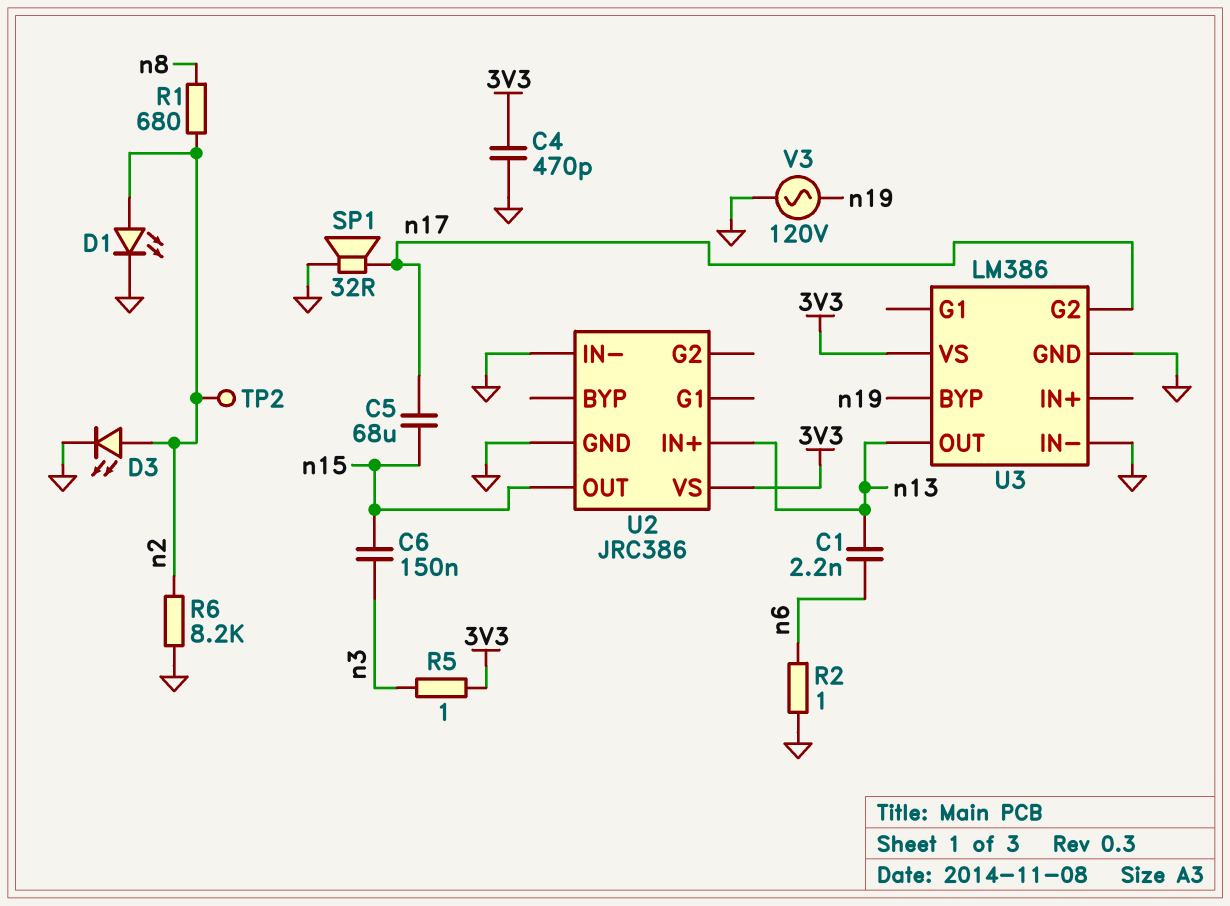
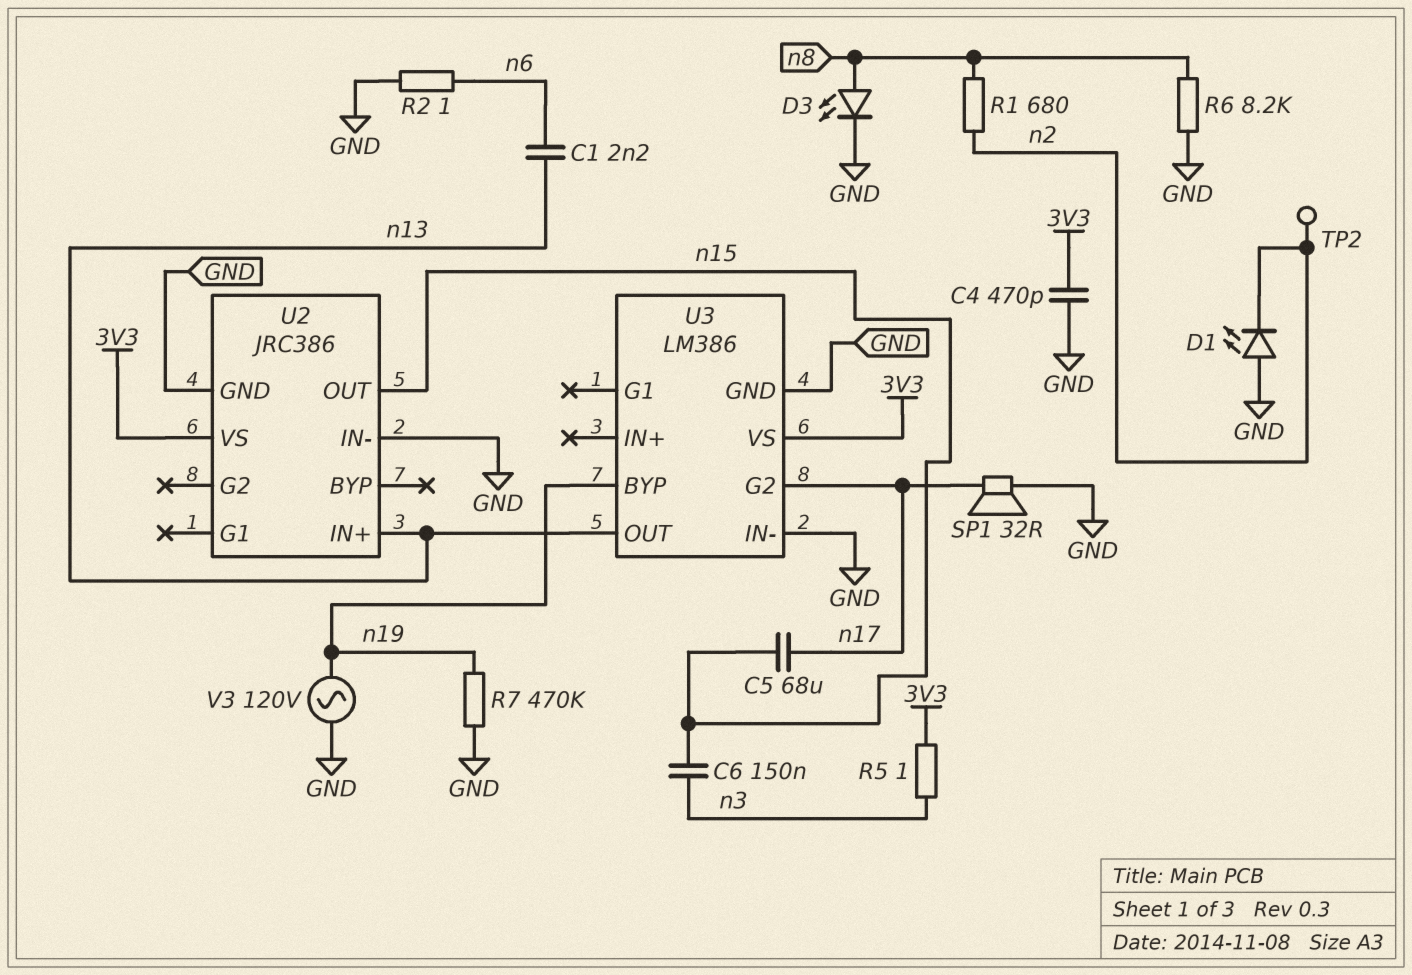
D1: LED (A n2, K GND) -> LED (A GND, K n2)
D3: LED (A n2, K GND) -> LED (A n8, K GND)
R6: 8.2k (GND, n2) -> 8.2k (GND, n8)
R7: none -> 470k (GND, n19)

